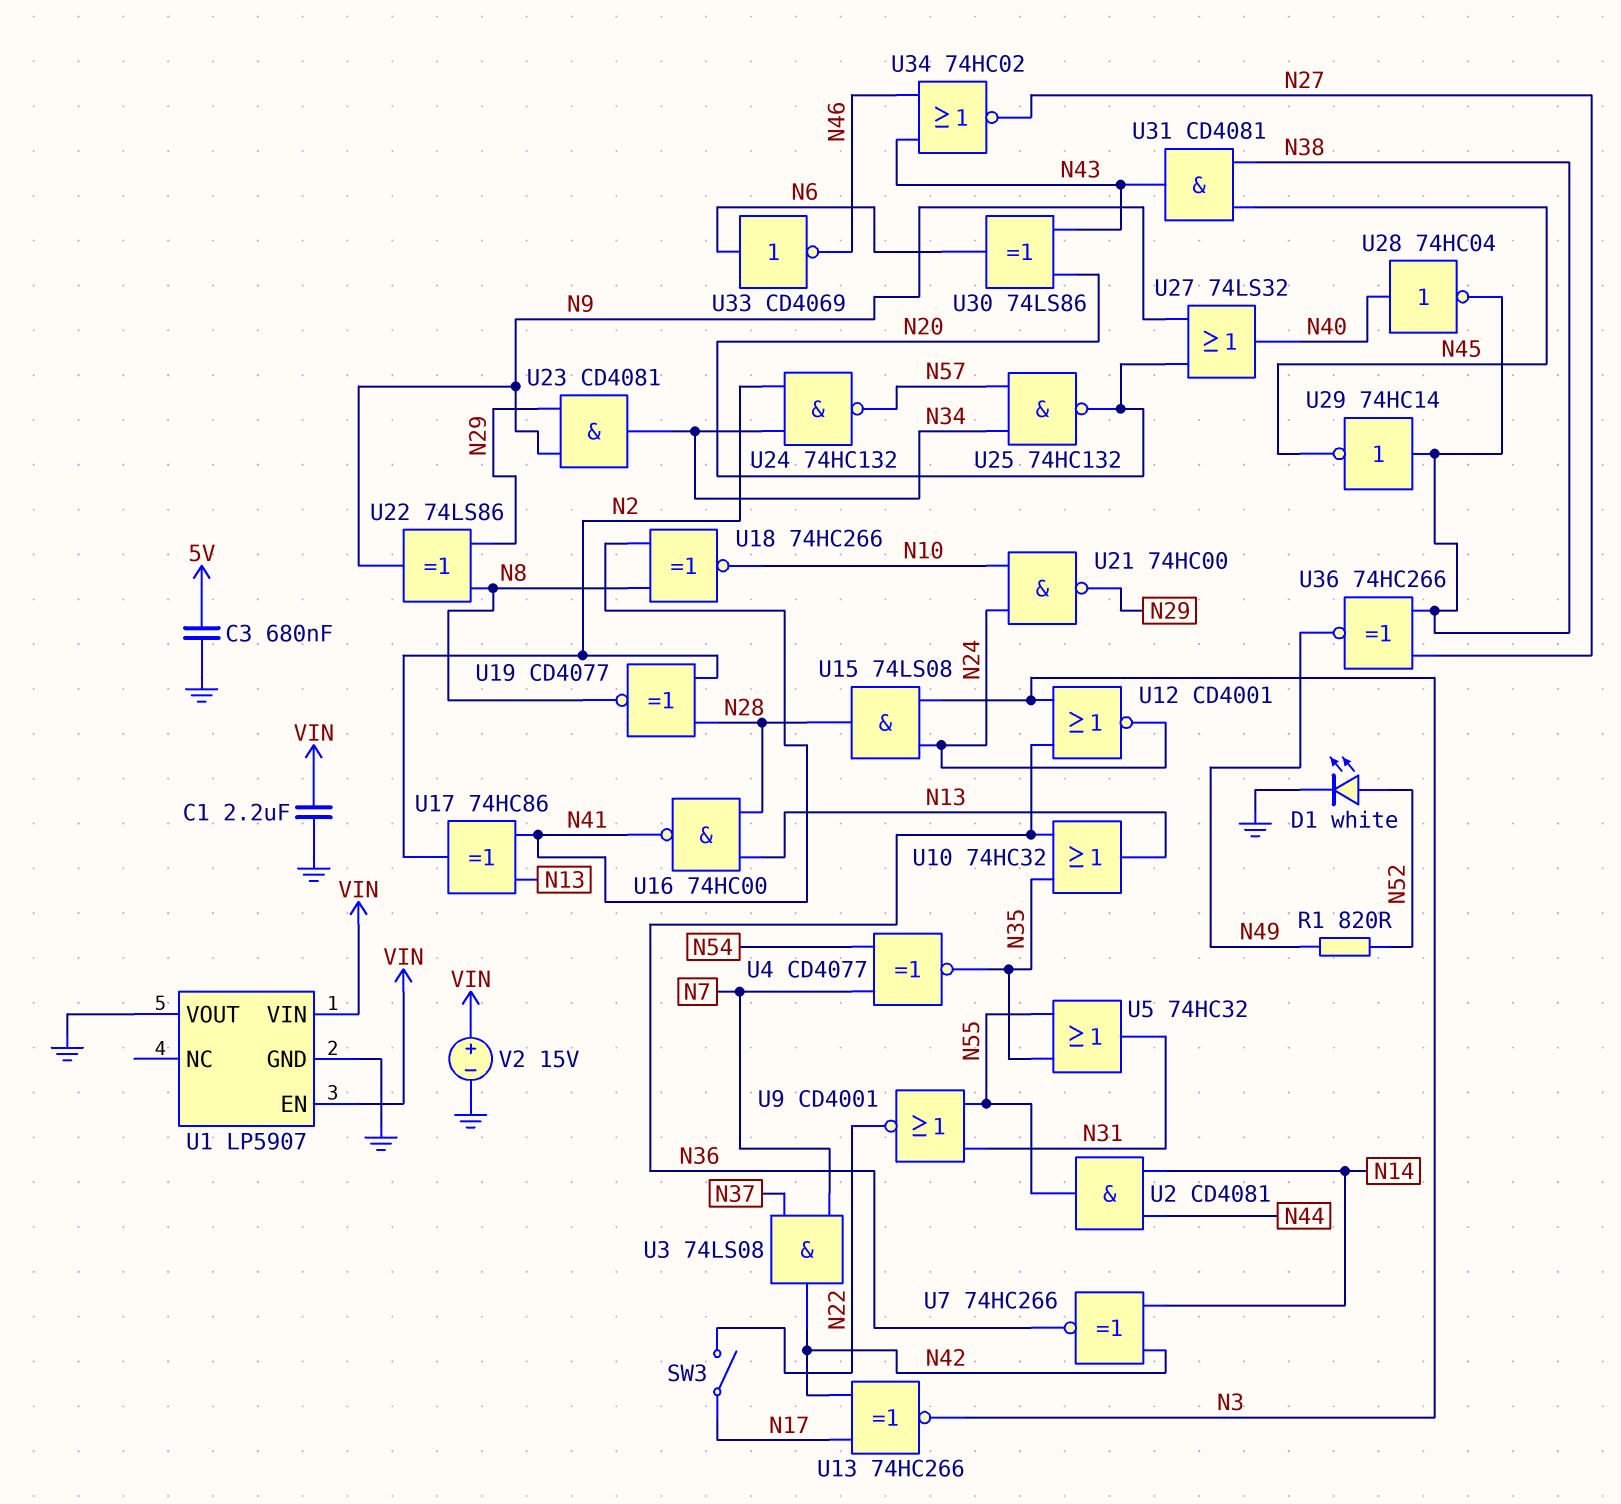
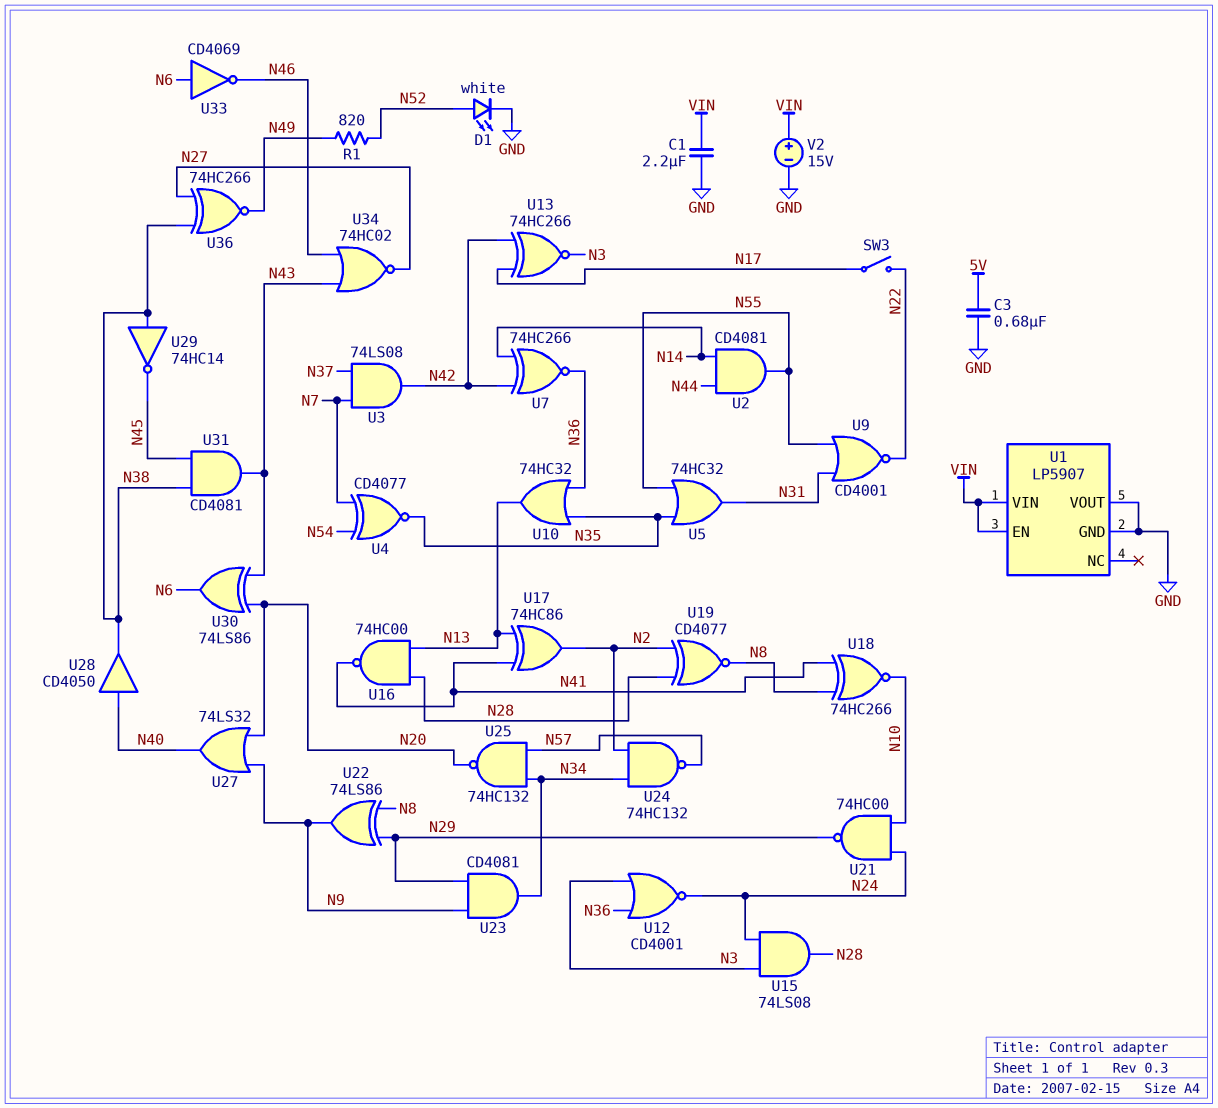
U28: NOT 74HC04 (in N40, out N38) -> buffer CD4050 (in N40, out N38)

